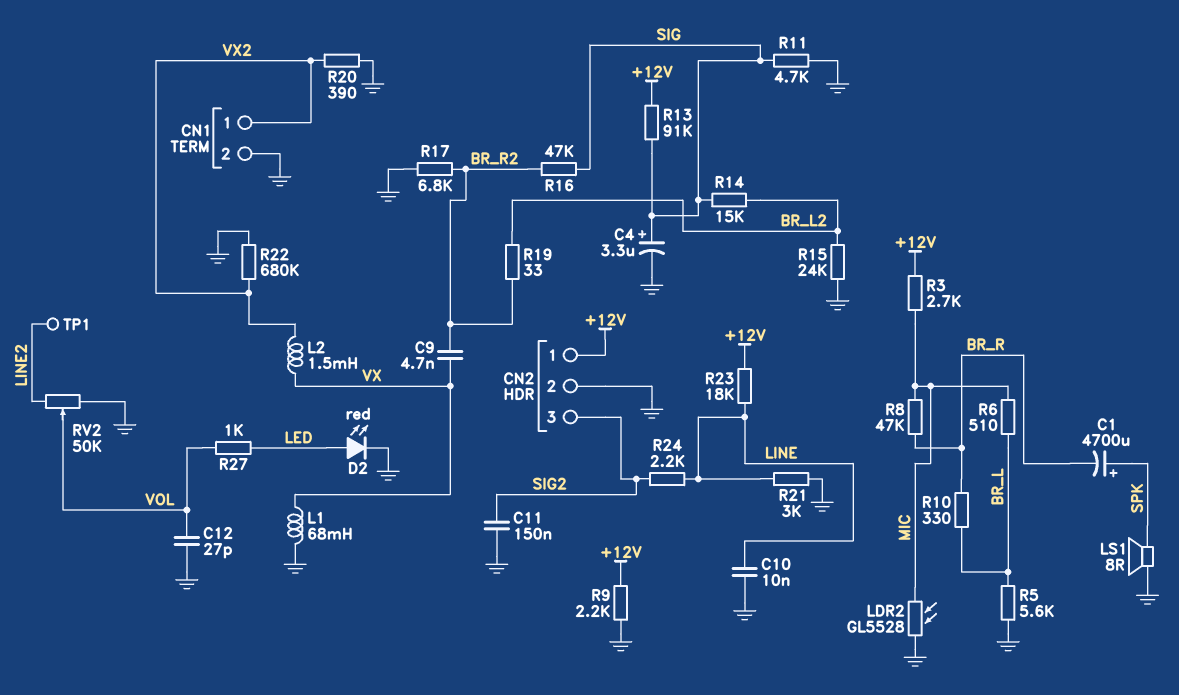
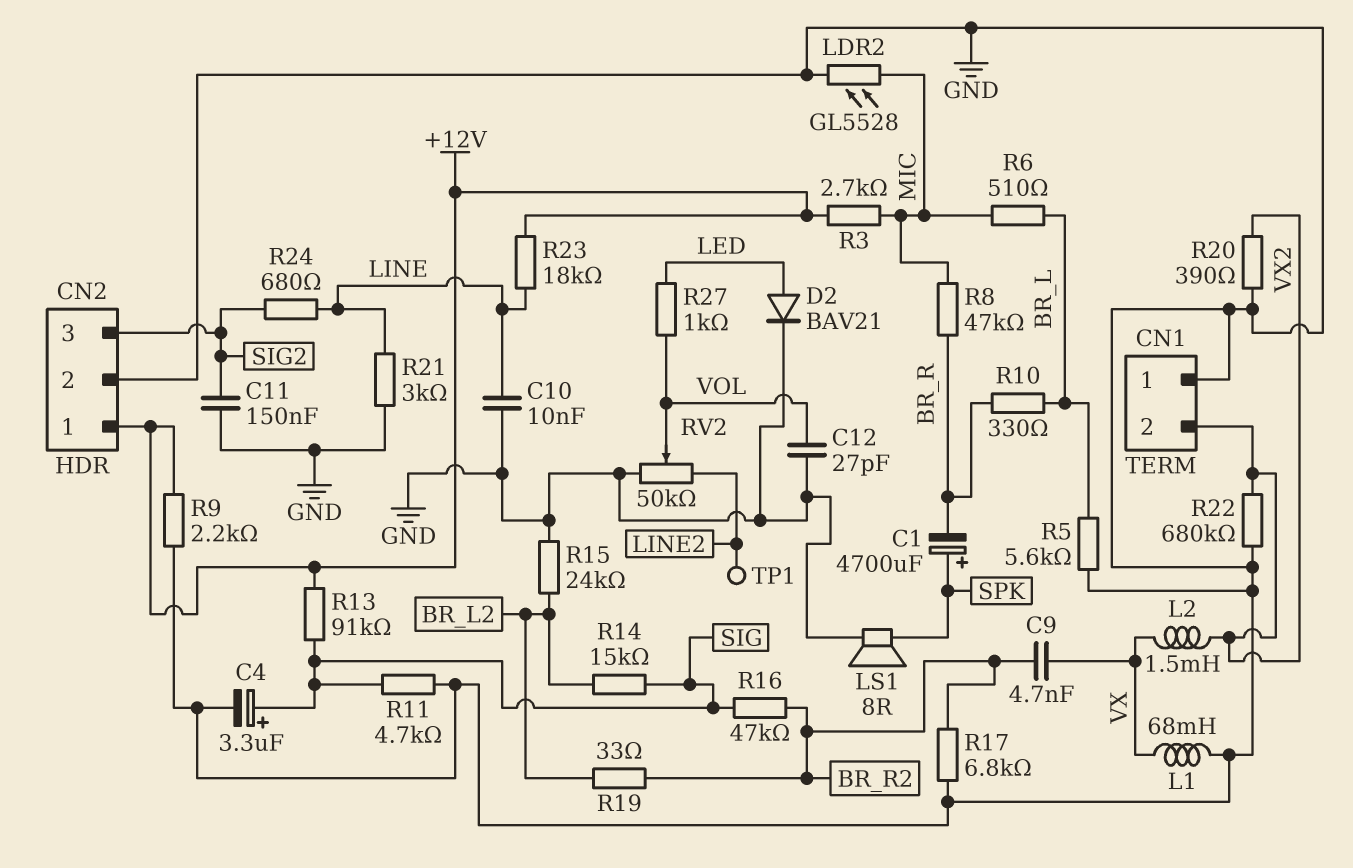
CN1 pin 1: VX2 -> GND
CN1 pin 2: GND -> VX2
D2: LED red (A LED, K GND) -> diode BAV21 (A LED, K GND)
R24: 2.2k (LINE, SIG2) -> 680 (LINE, SIG2)

